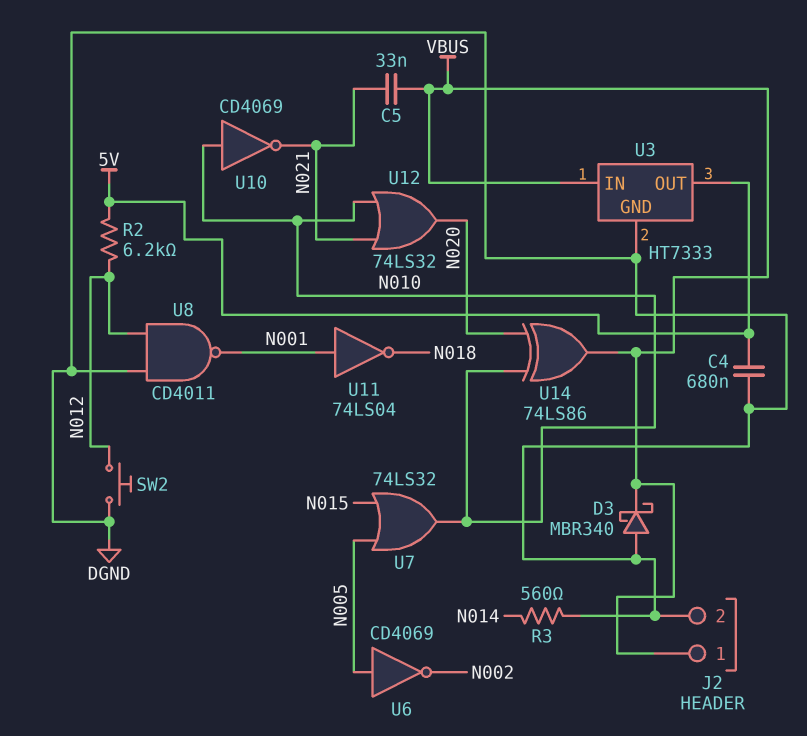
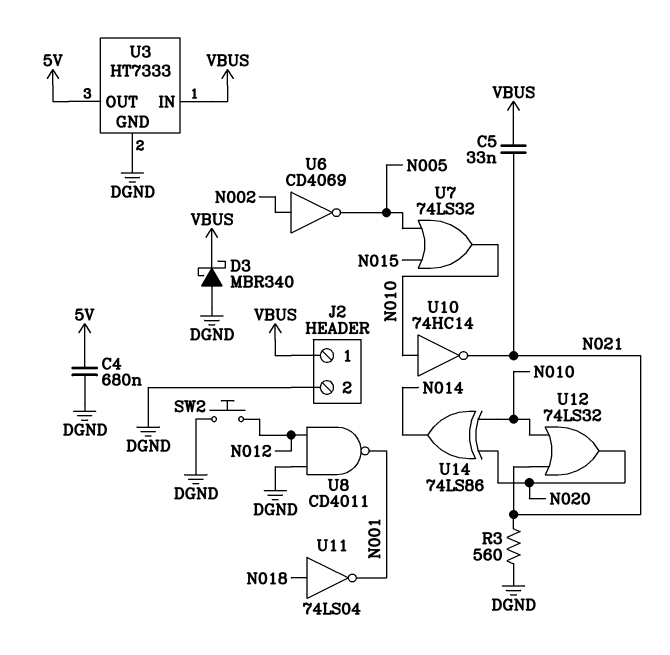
R2: 6.2k (5V, N012) -> none
R3: 560 (DGND, N014) -> 560 (DGND, N021)
U6: NOT CD4069 (in N005, out N002) -> NOT CD4069 (in N002, out N005)
U10: NOT CD4069 (in N010, out N021) -> NOT 74HC14 (in N010, out N021)
U11: NOT 74LS04 (in N001, out N018) -> NOT 74LS04 (in N018, out N001)
U14: XOR 74LS86 (in N010, in N020, out VBUS) -> XOR 74LS86 (in N010, in N020, out N014)

